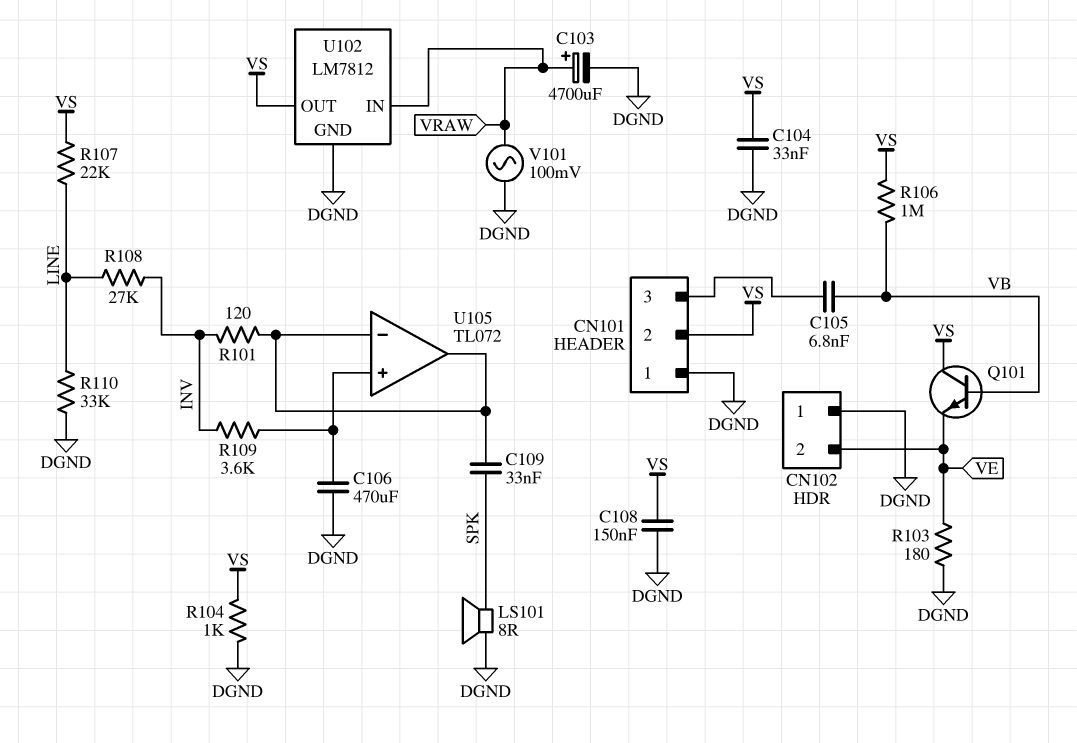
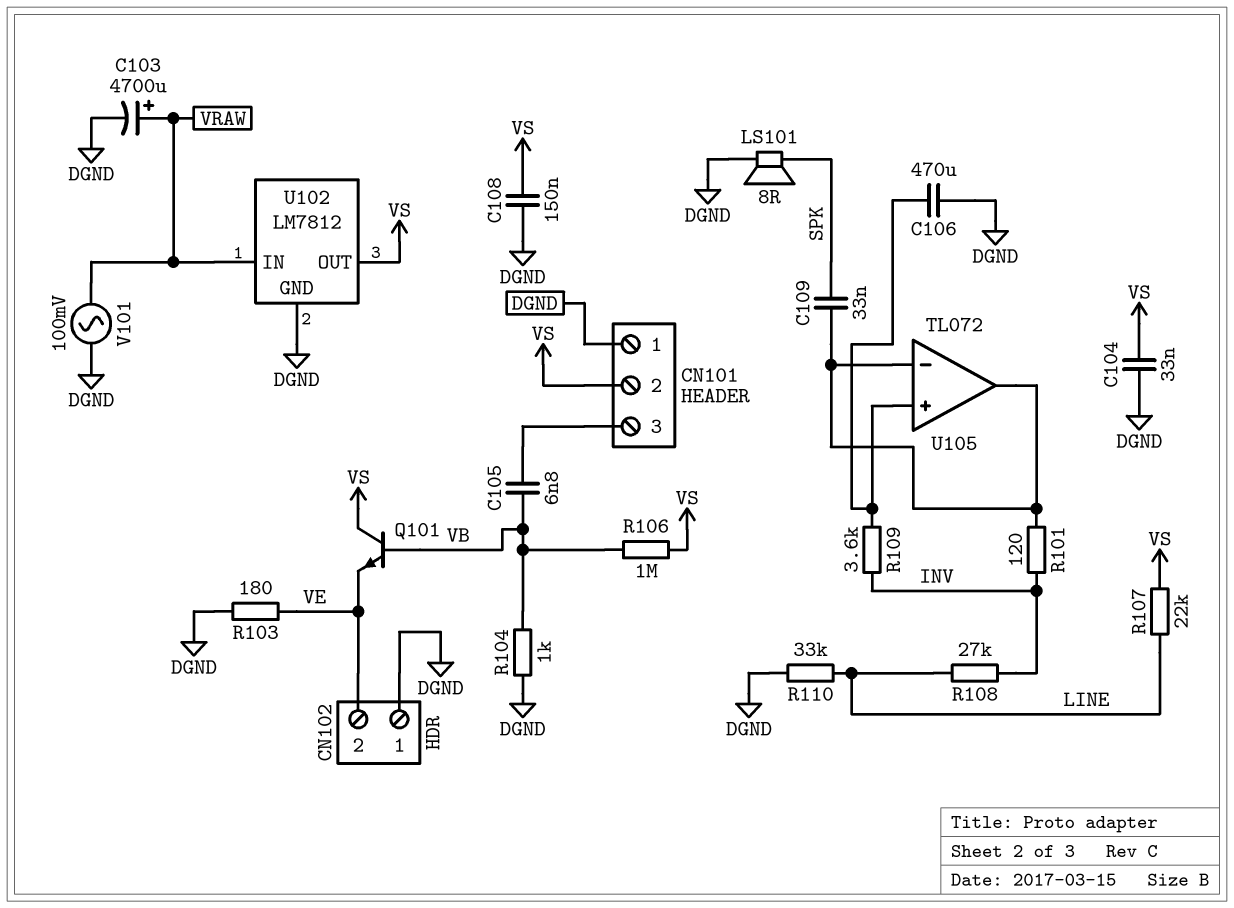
R104: 1k (DGND, VS) -> 1k (DGND, VB)

